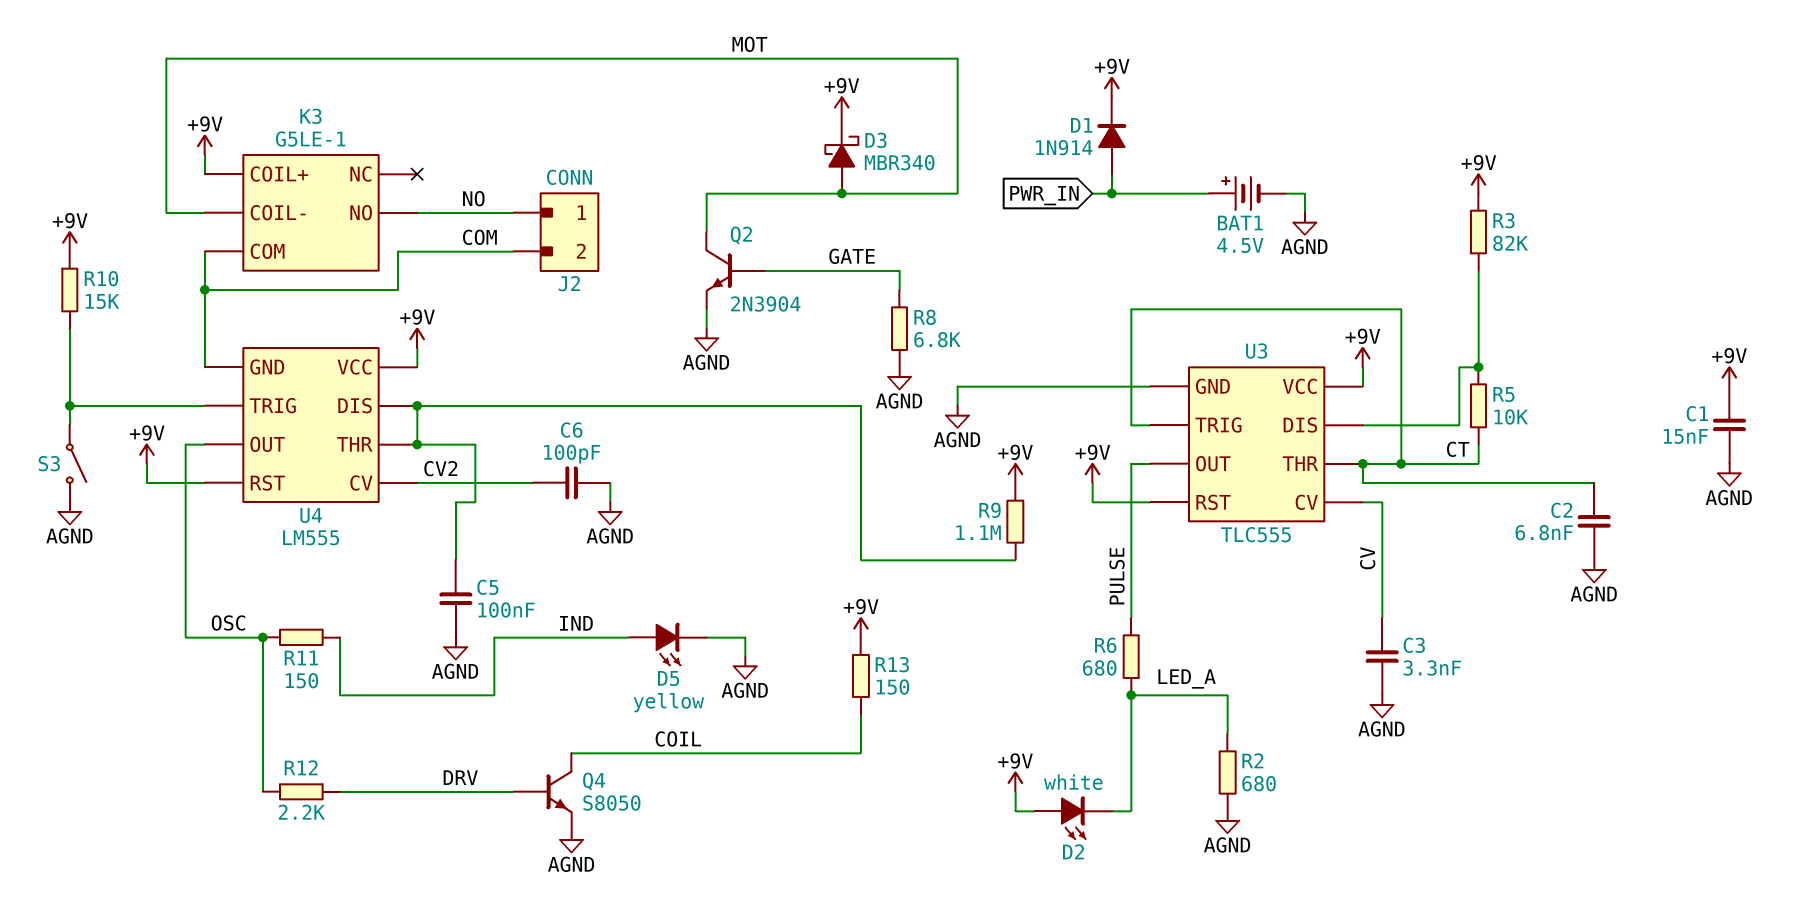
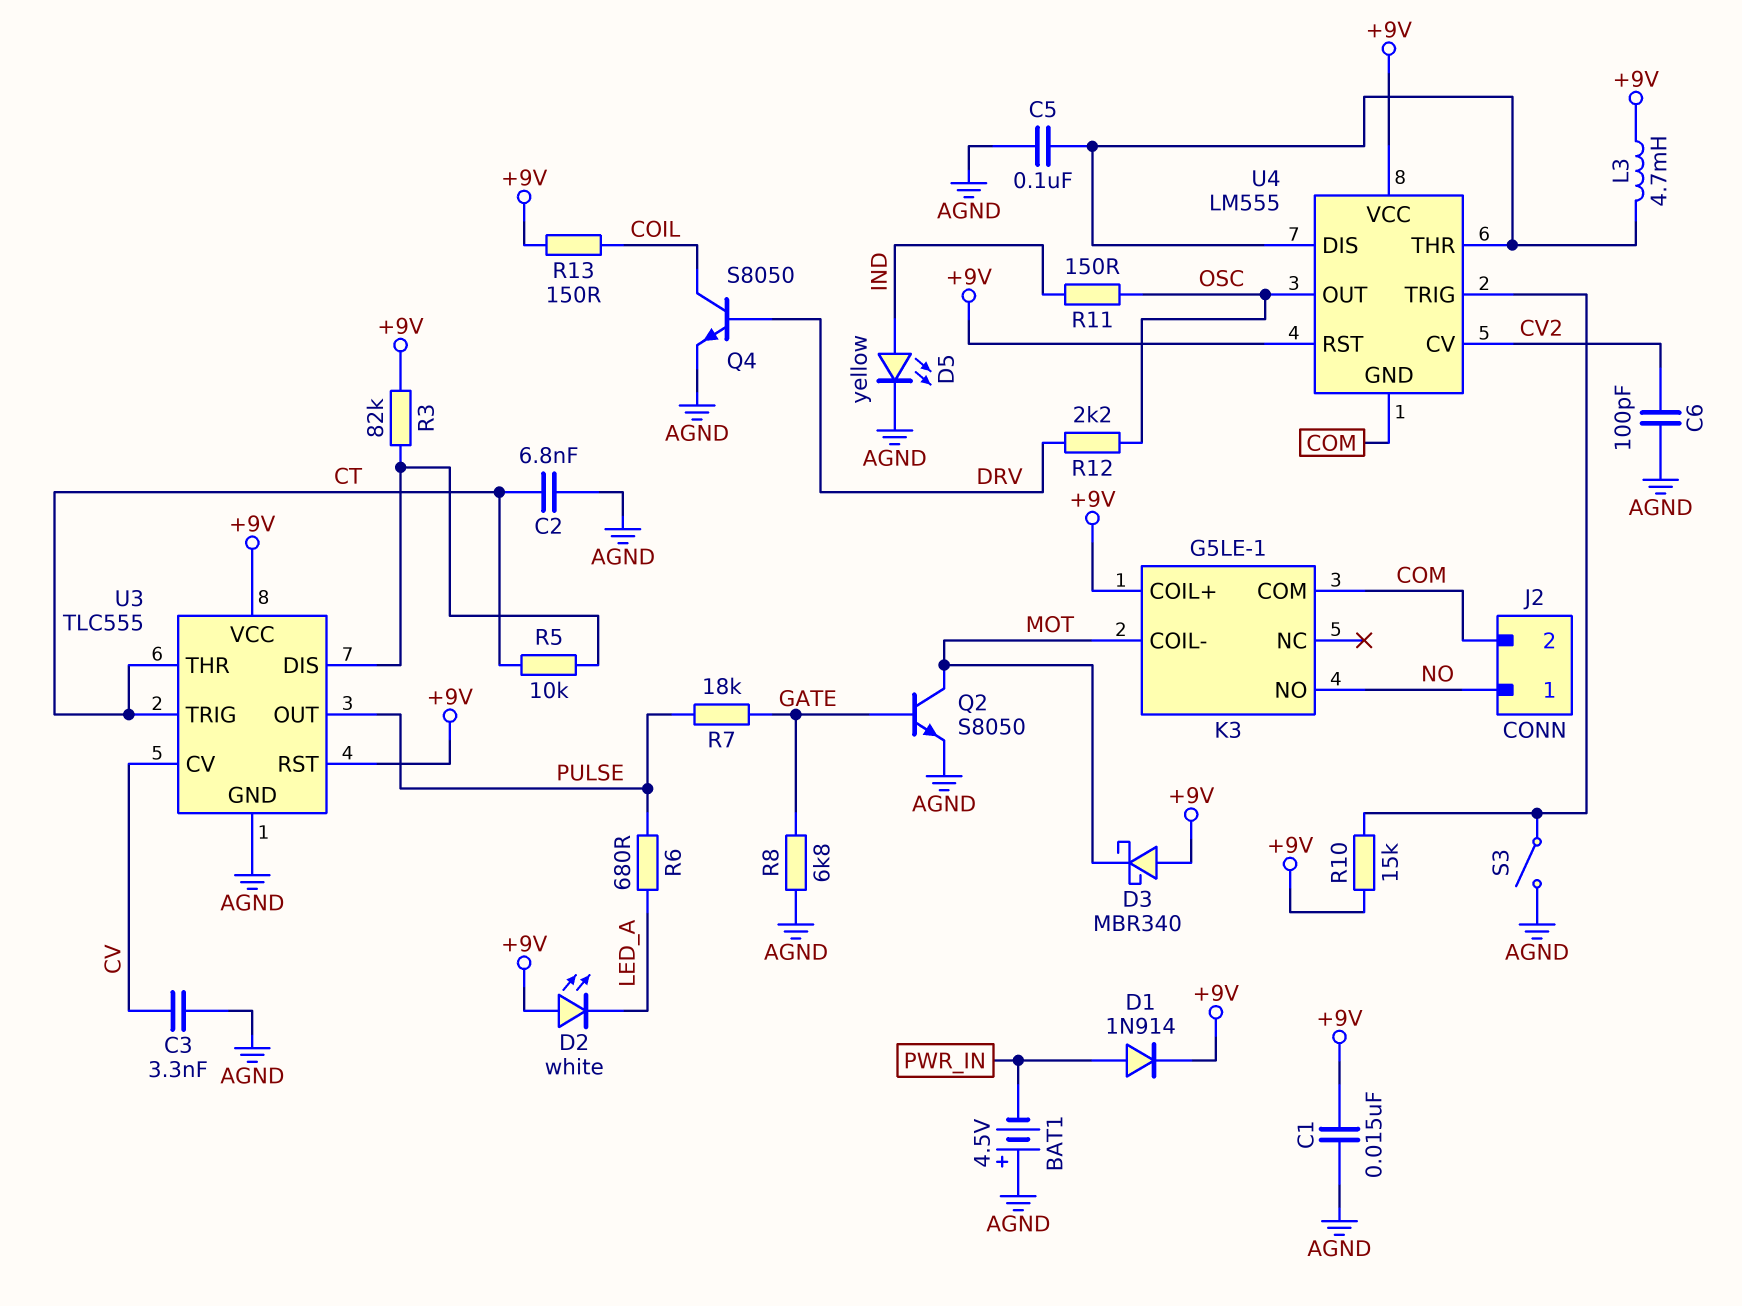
BAT1: 4.5V (plus PWR_IN, minus AGND) -> 4.5V (plus AGND, minus PWR_IN)
D3: schottky MBR340 (A MOT, K +9V) -> schottky MBR340 (A +9V, K MOT)
L3: none -> 4.7mH (+9V, U4/DIS)
Q2: NPN 2N3904 (B GATE, C MOT, E AGND) -> NPN S8050 (B GATE, C MOT, E AGND)
R2: 680 (AGND, LED_A) -> none
R7: none -> 18k (GATE, PULSE)
R9: 1.1M (+9V, U4/DIS) -> none

